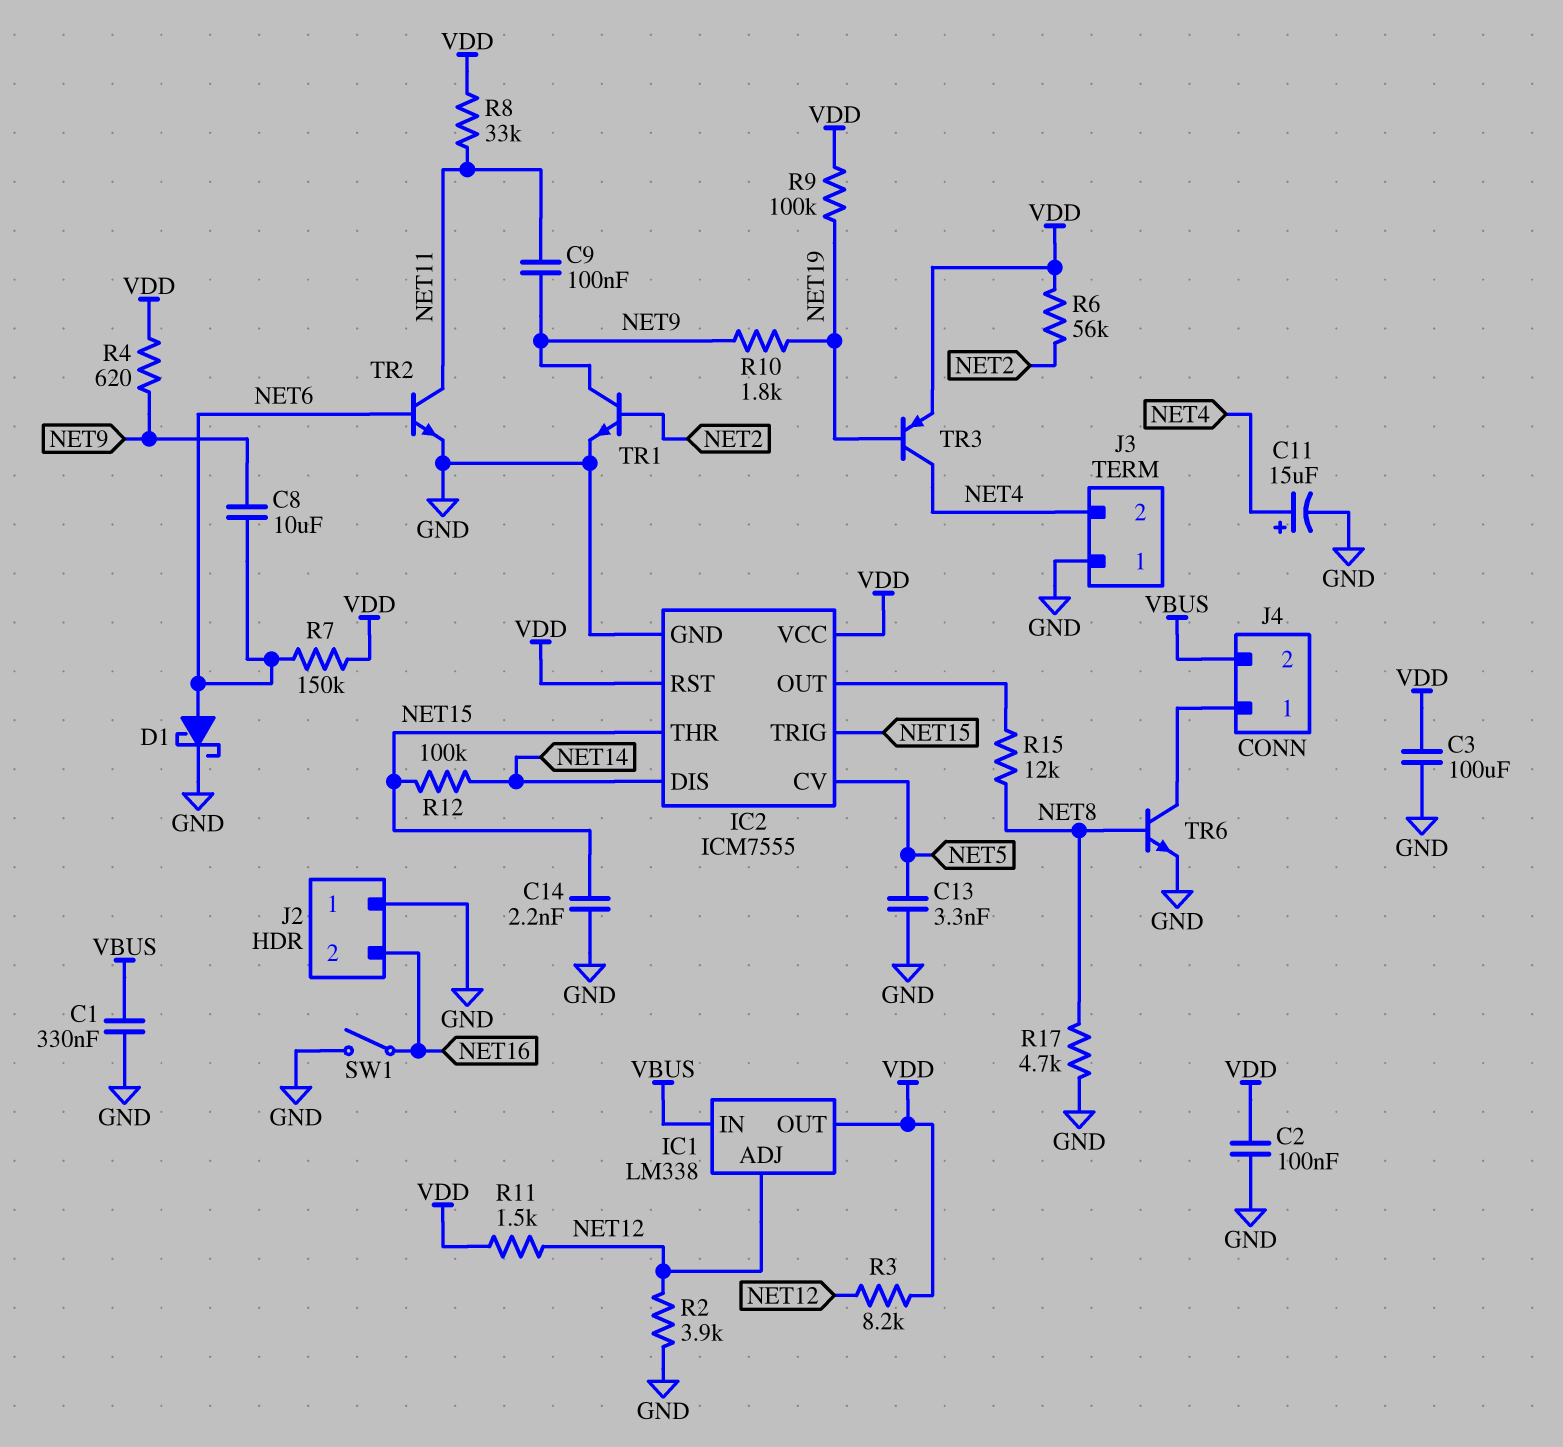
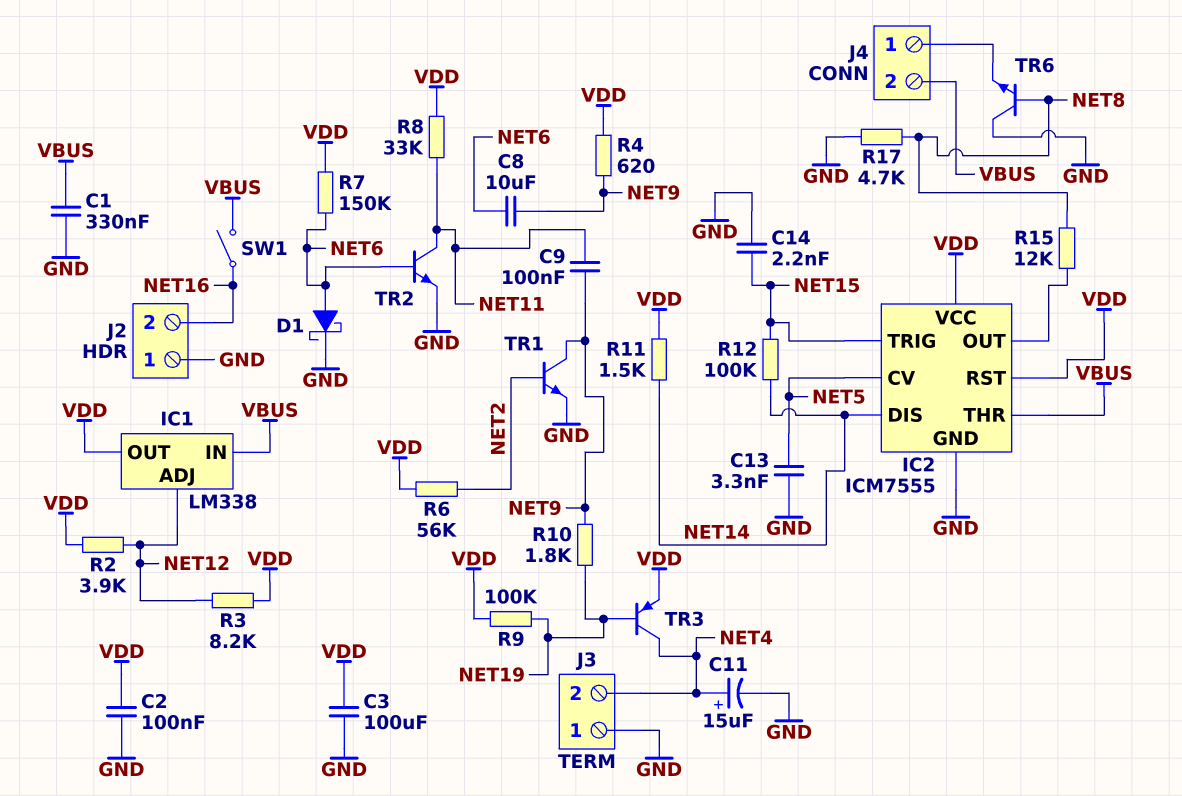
IC2 pin THR: NET15 -> VBUS
R2: 3.9k (GND, NET12) -> 3.9k (NET12, VDD)
R11: 1.5k (NET12, VDD) -> 1.5k (NET14, VDD)
SW1: switch (GND, NET16) -> switch (NET16, VBUS)
TR6: NPN (B NET8, C J4/1, E GND) -> NPN (B NET8, C GND, E J4/1)

